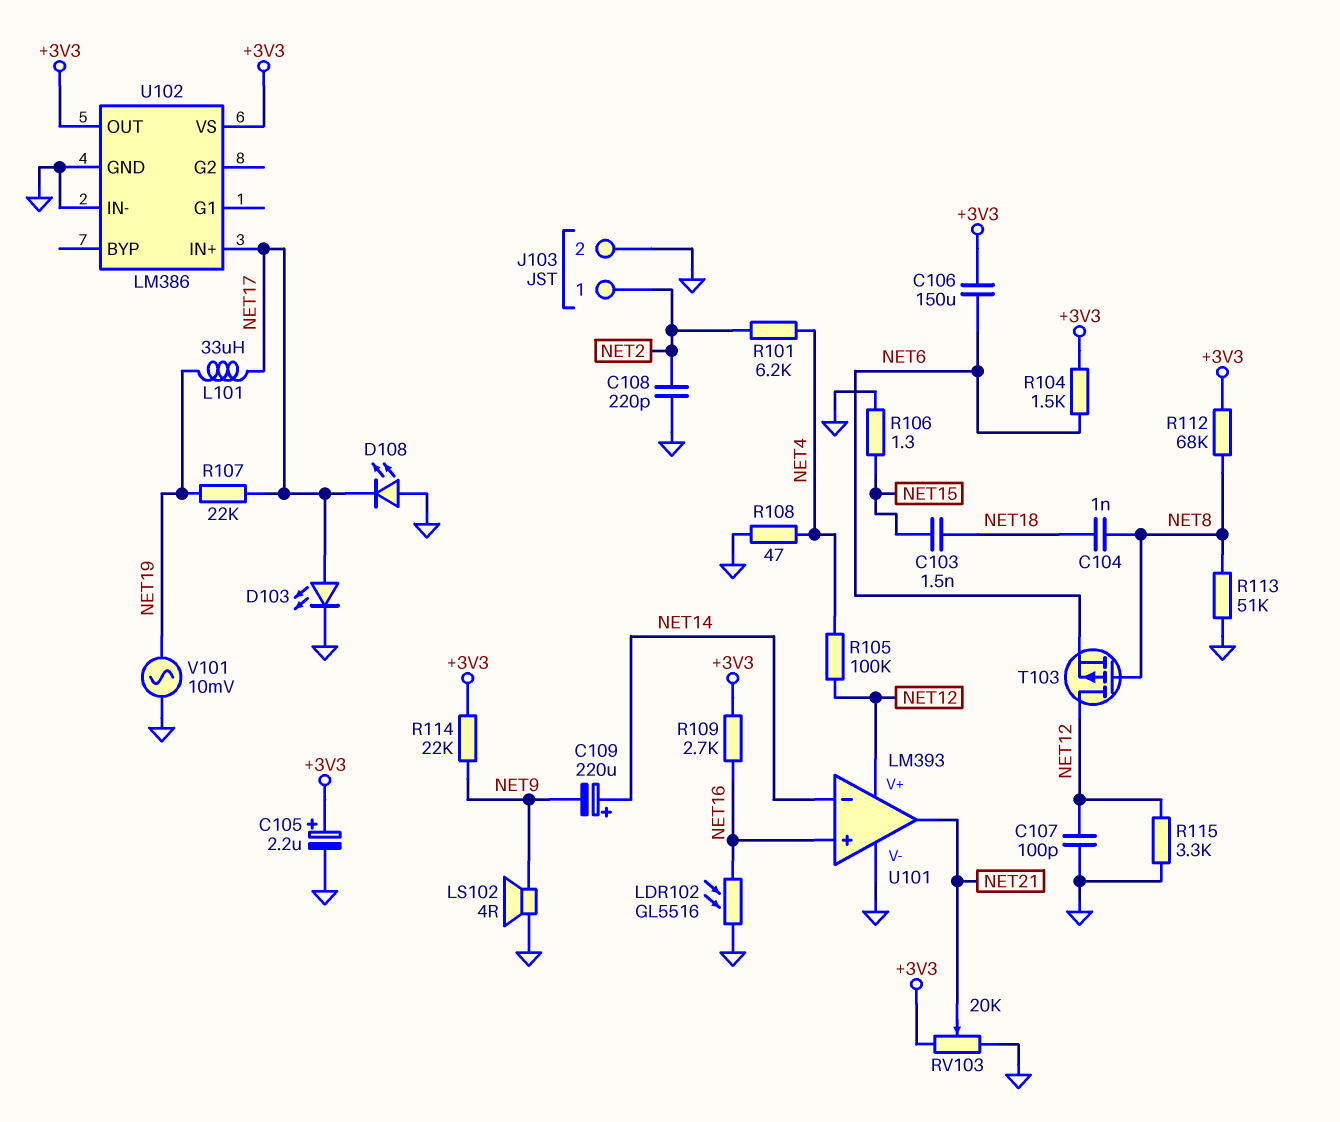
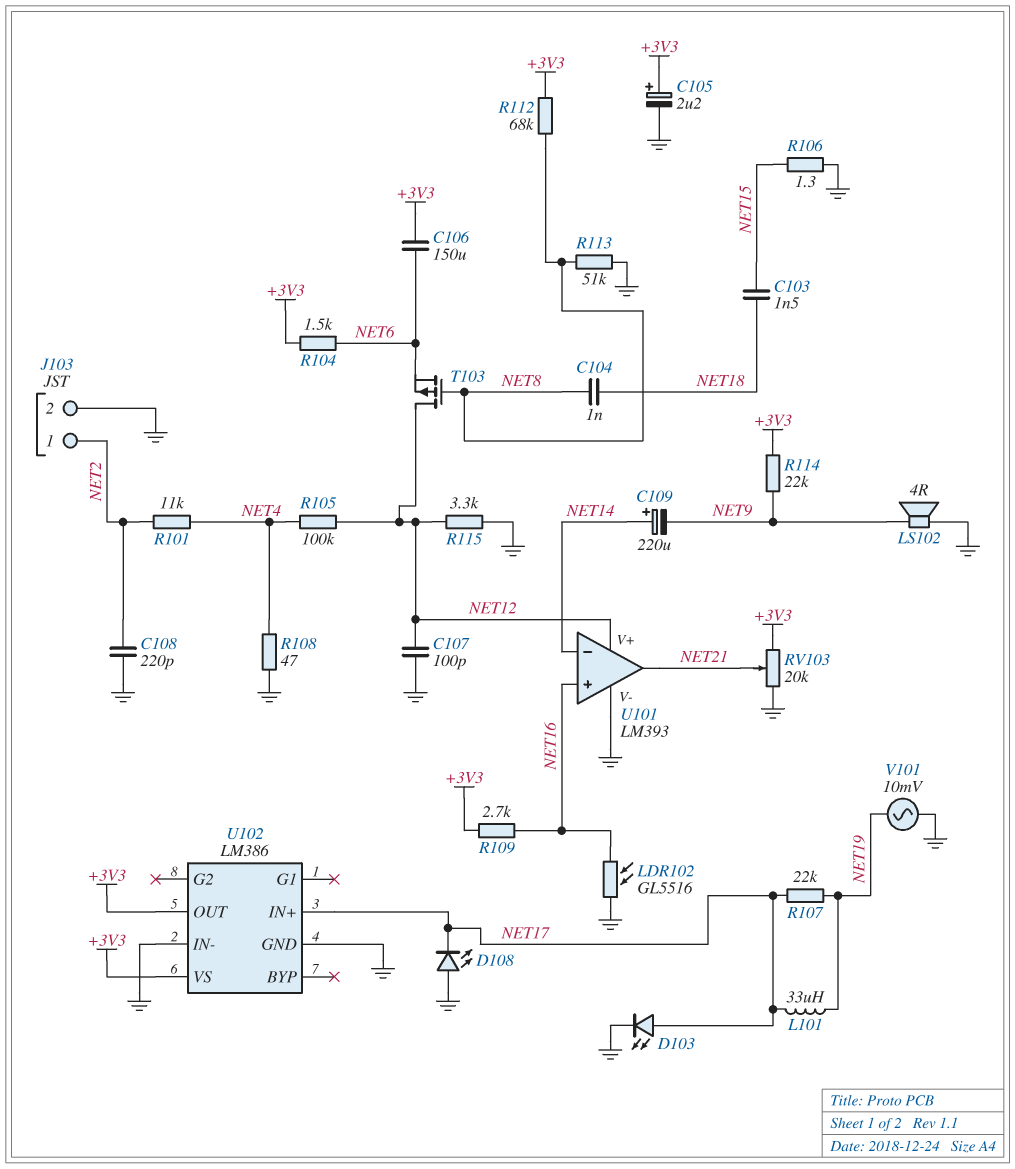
R101: 6.2k (NET2, NET4) -> 11k (NET2, NET4)

